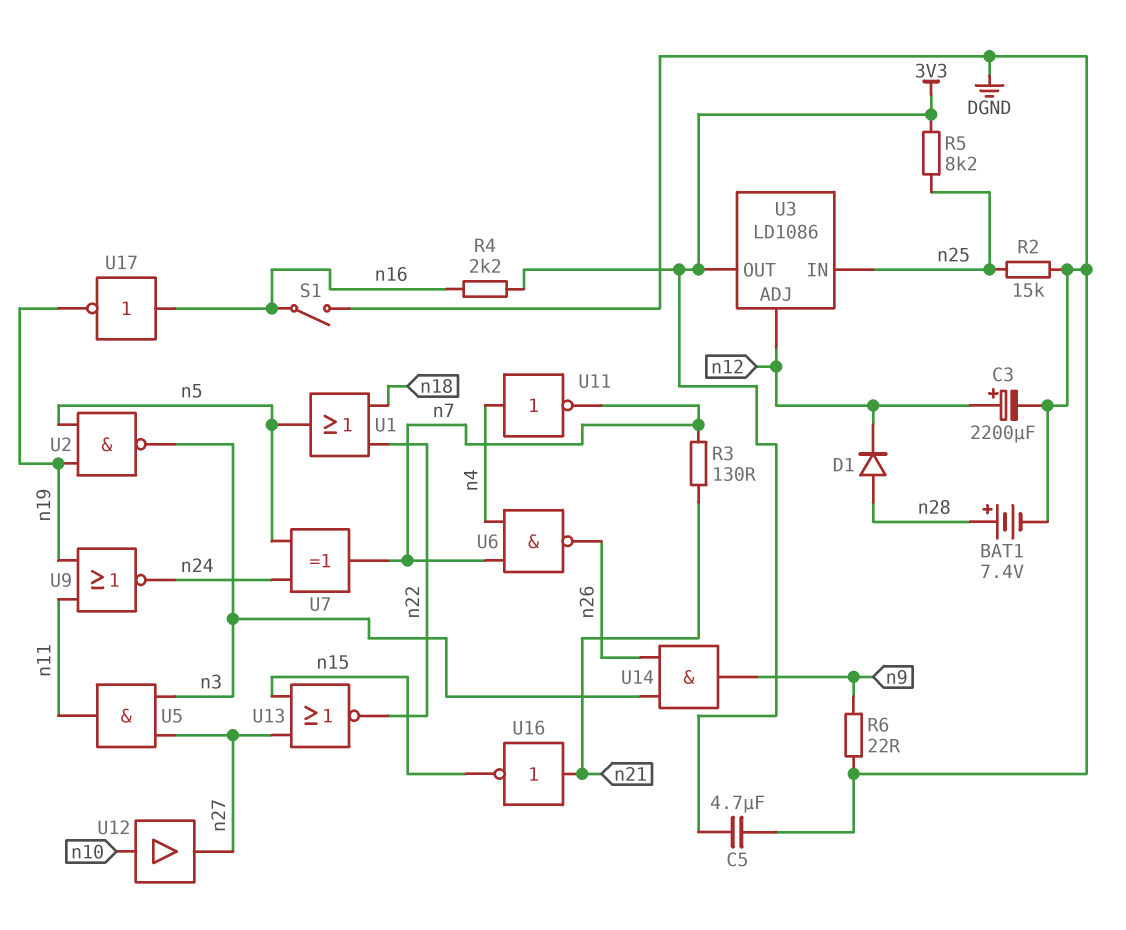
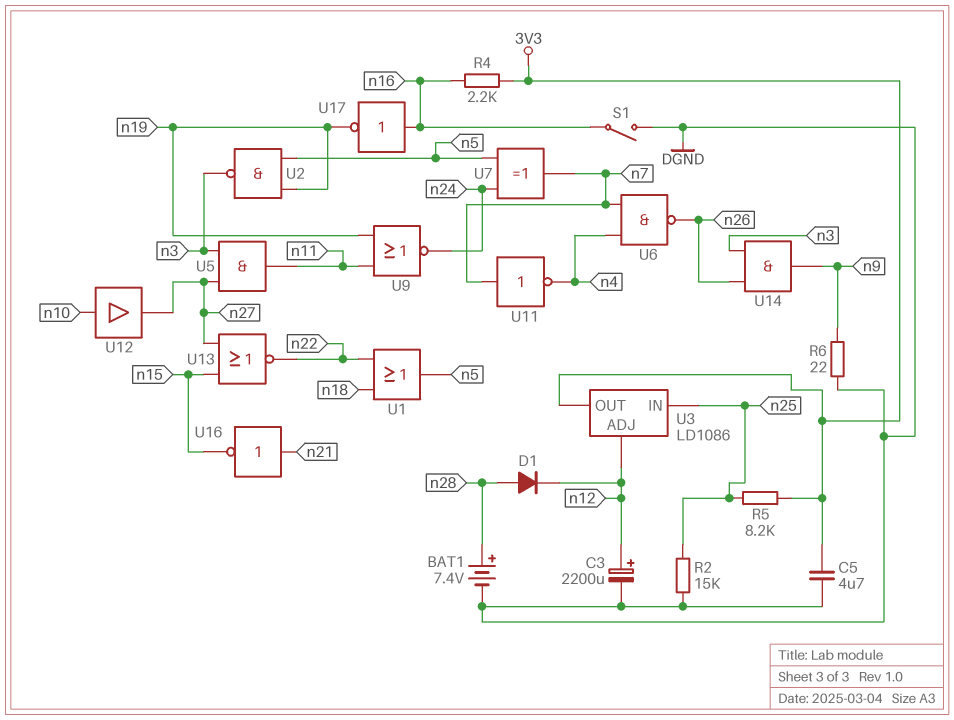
R3: 130 (n7, n21) -> none
U11: NOT (in n4, out n7) -> NOT (in n7, out n4)

